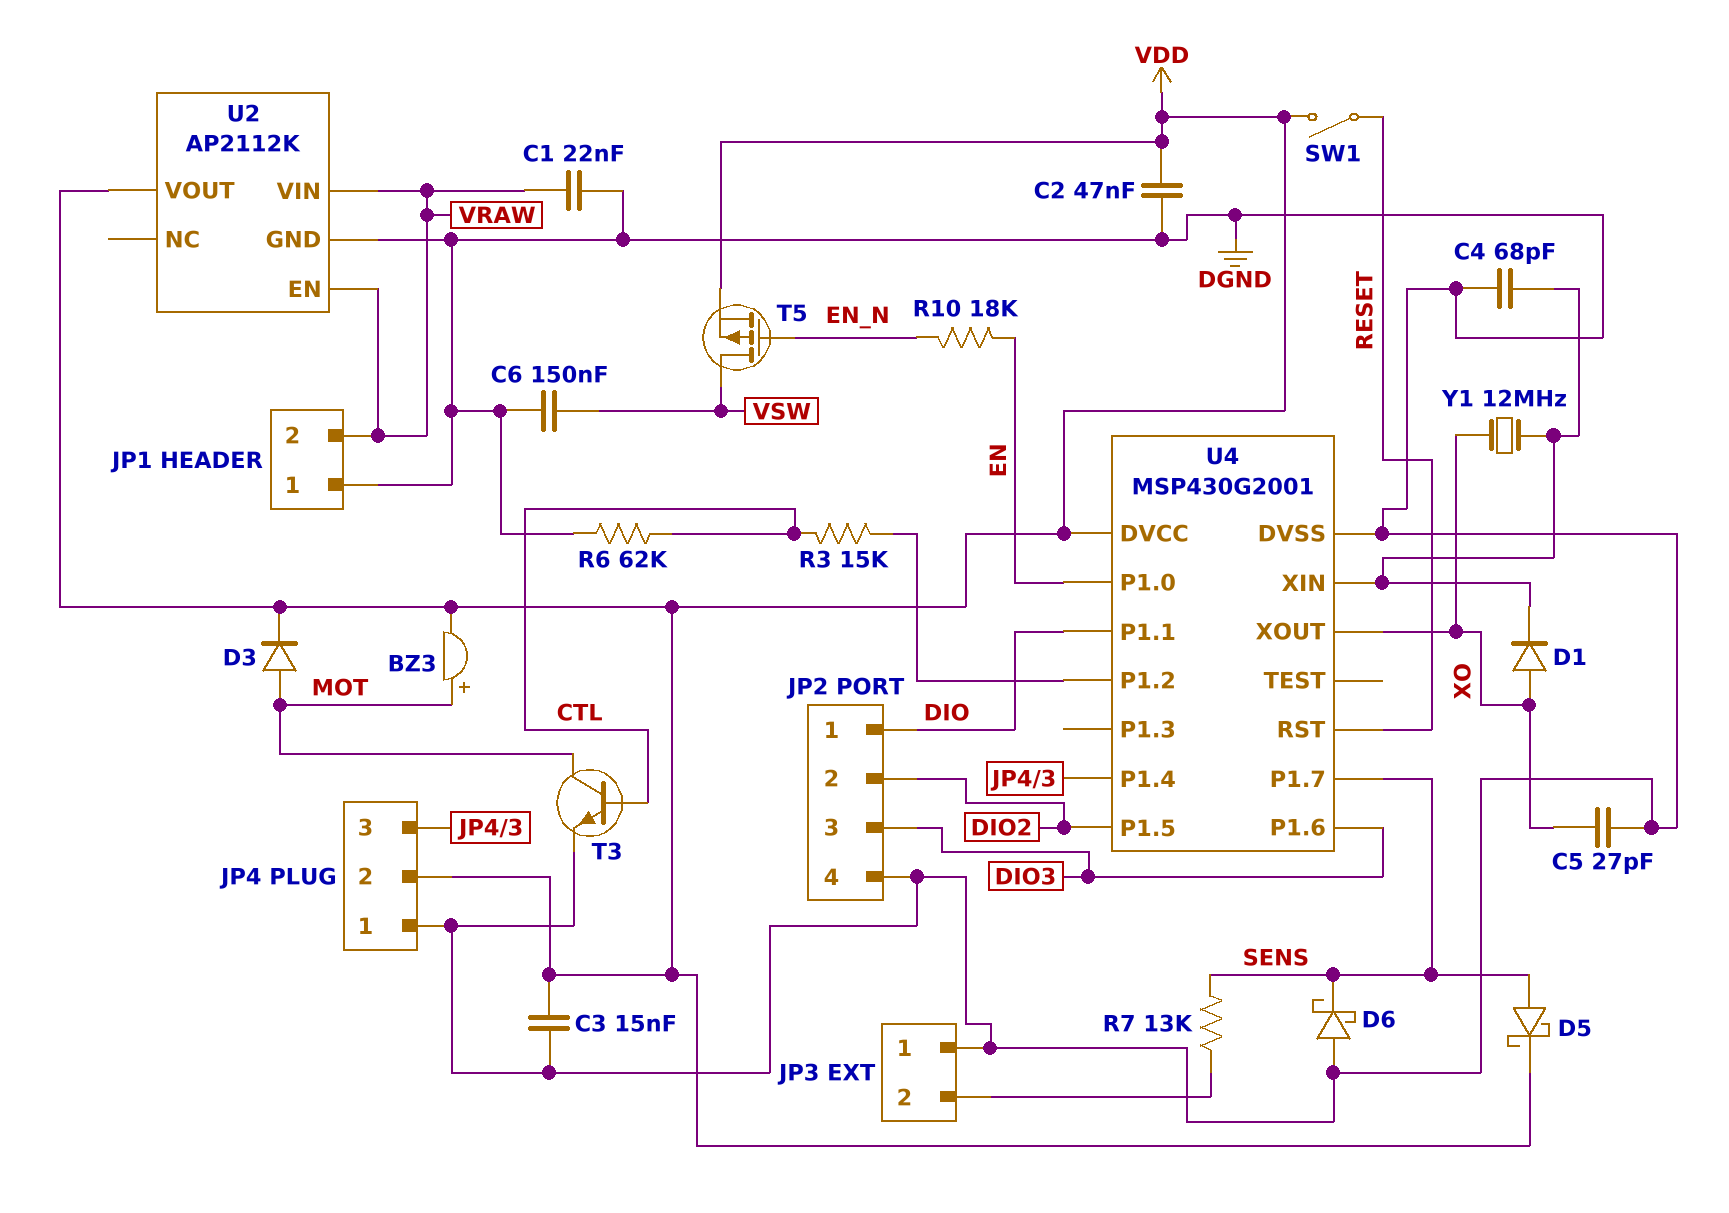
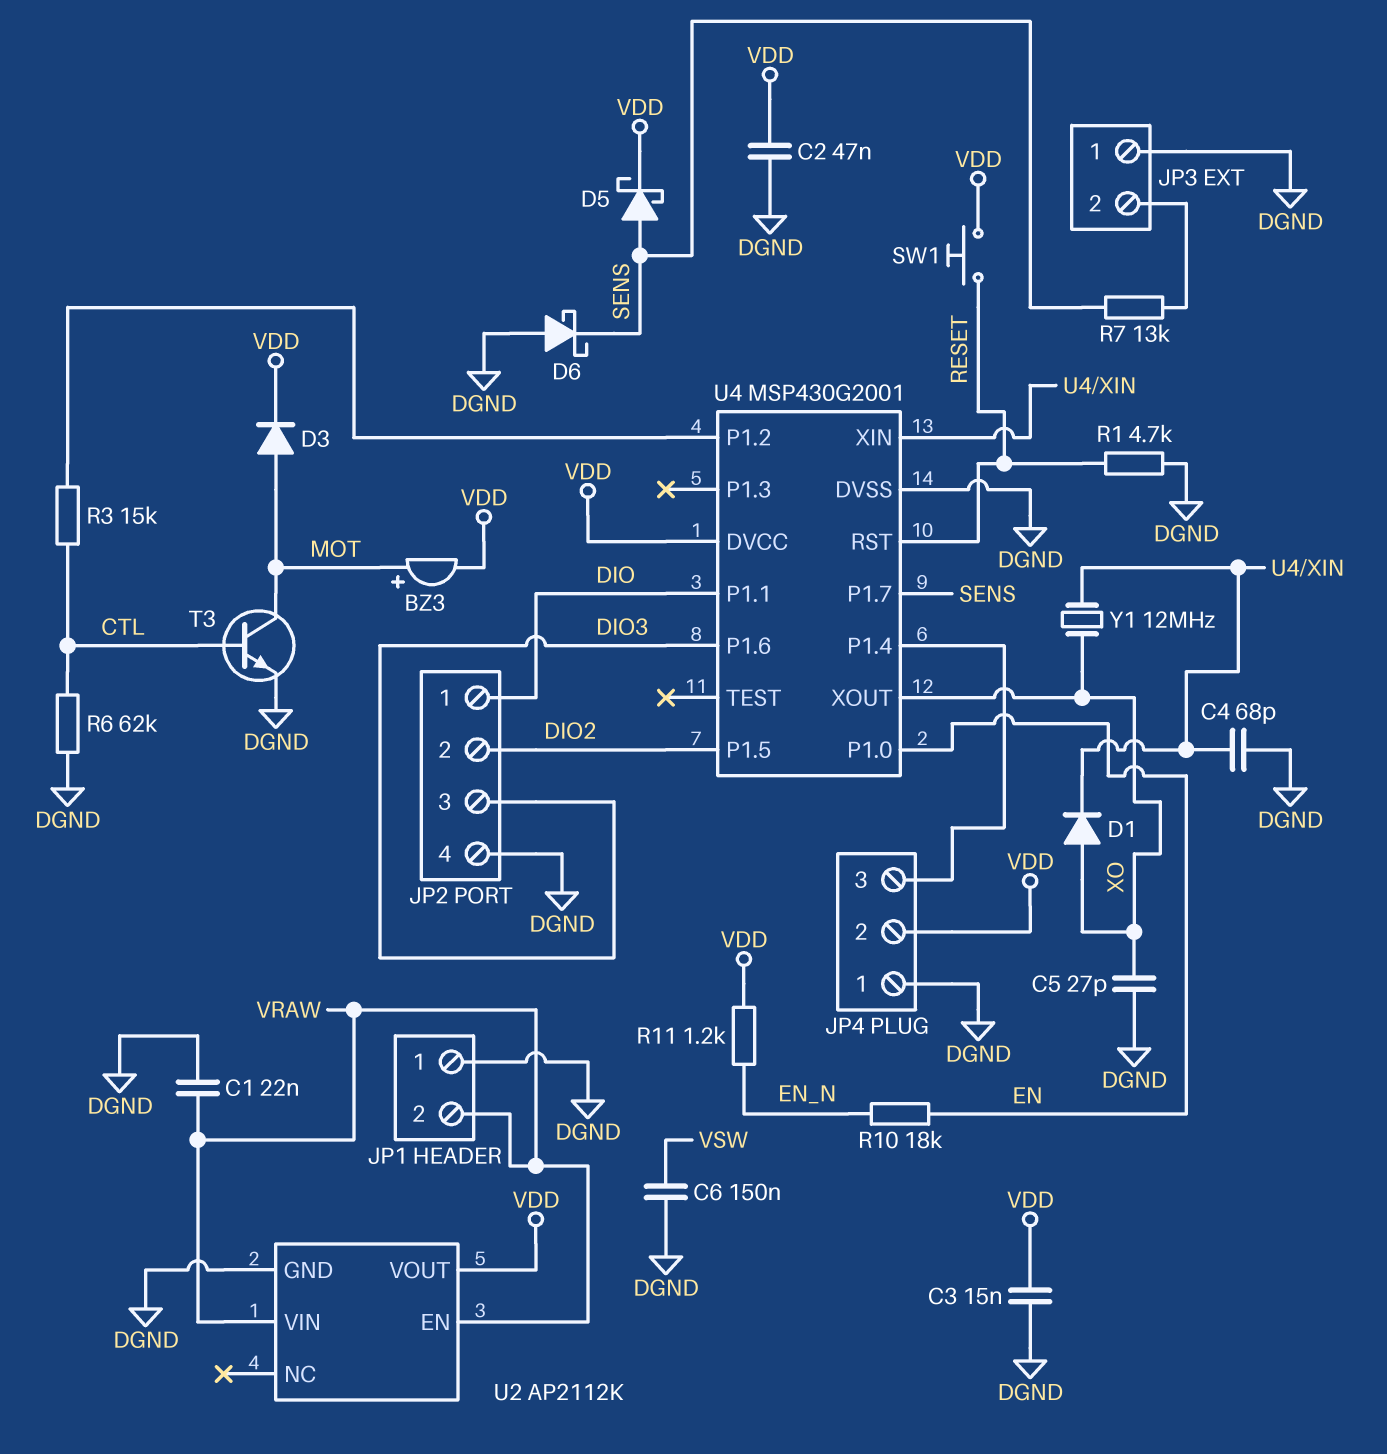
R1: none -> 4.7k (DGND, RESET)
R11: none -> 1.2k (EN_N, VDD)
SW1: switch (RESET, VDD) -> button (RESET, VDD)
T5: PMOS (G EN_N, D VSW, S VDD) -> none

